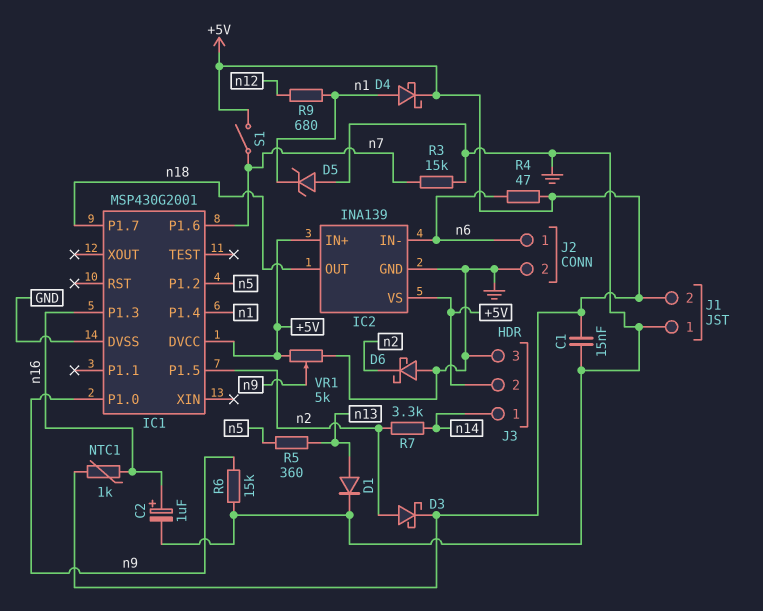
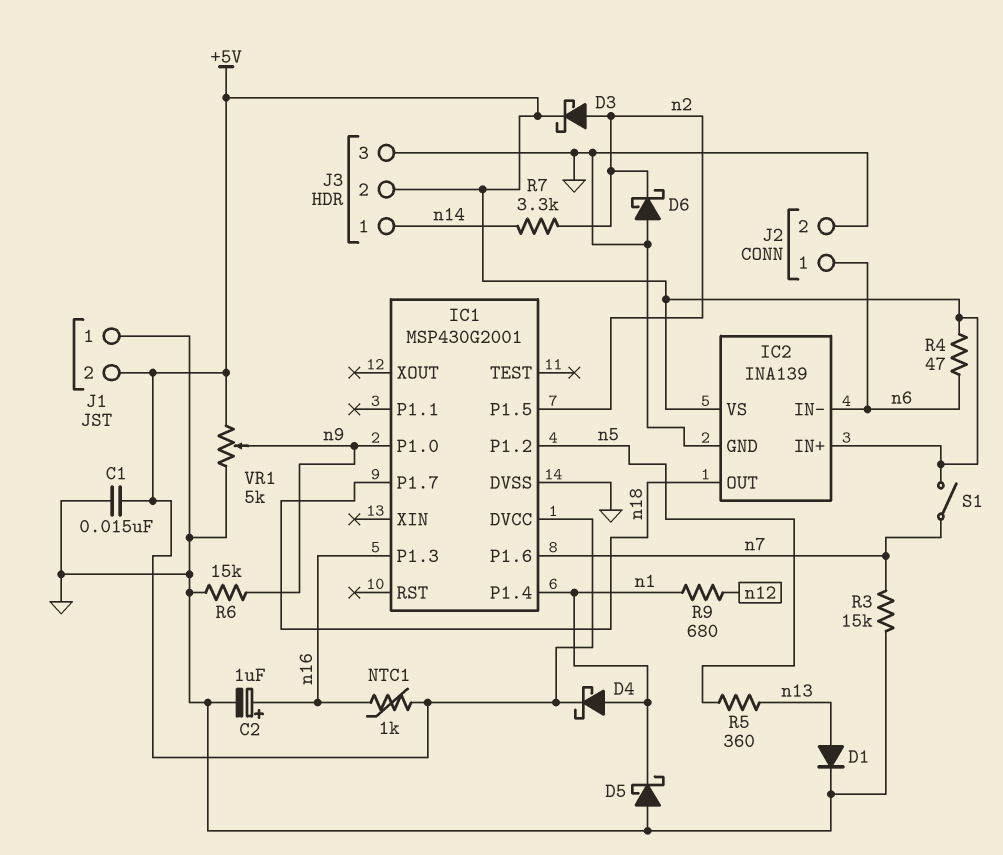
D5: zener (A GND, K n1) -> schottky (A GND, K n1)

